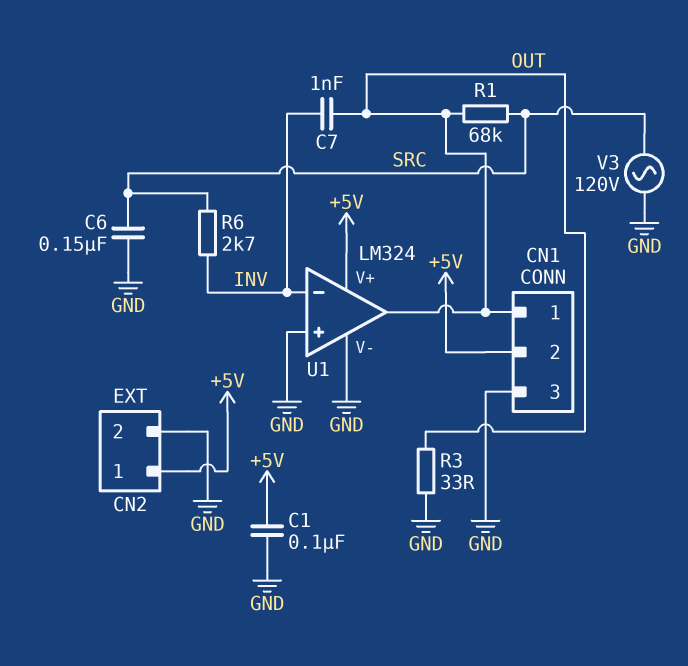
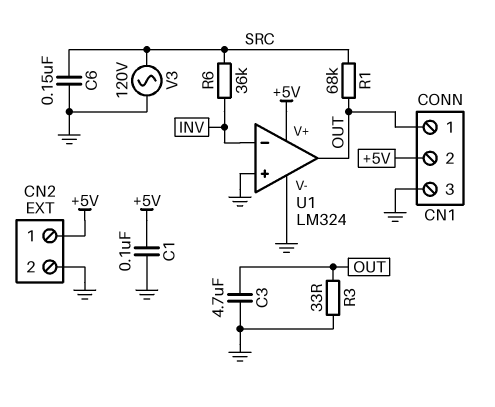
C3: none -> 4.7uF (GND, OUT)
C7: 1nF (INV, OUT) -> none
R6: 2.7k (INV, SRC) -> 36k (INV, SRC)

